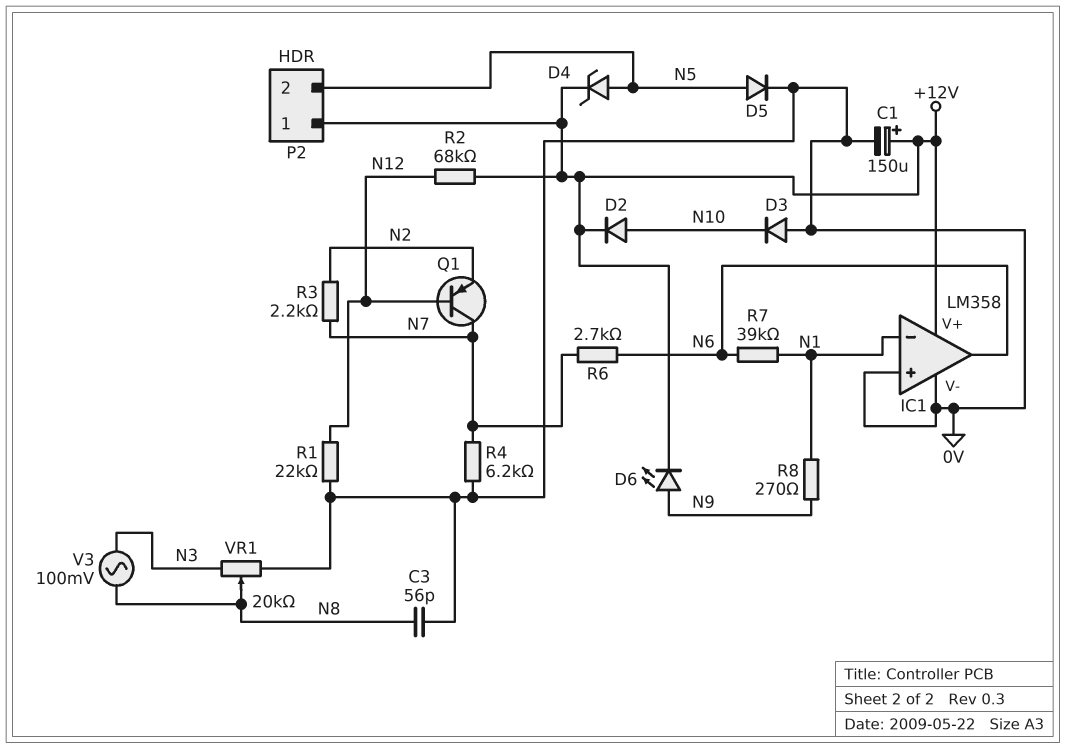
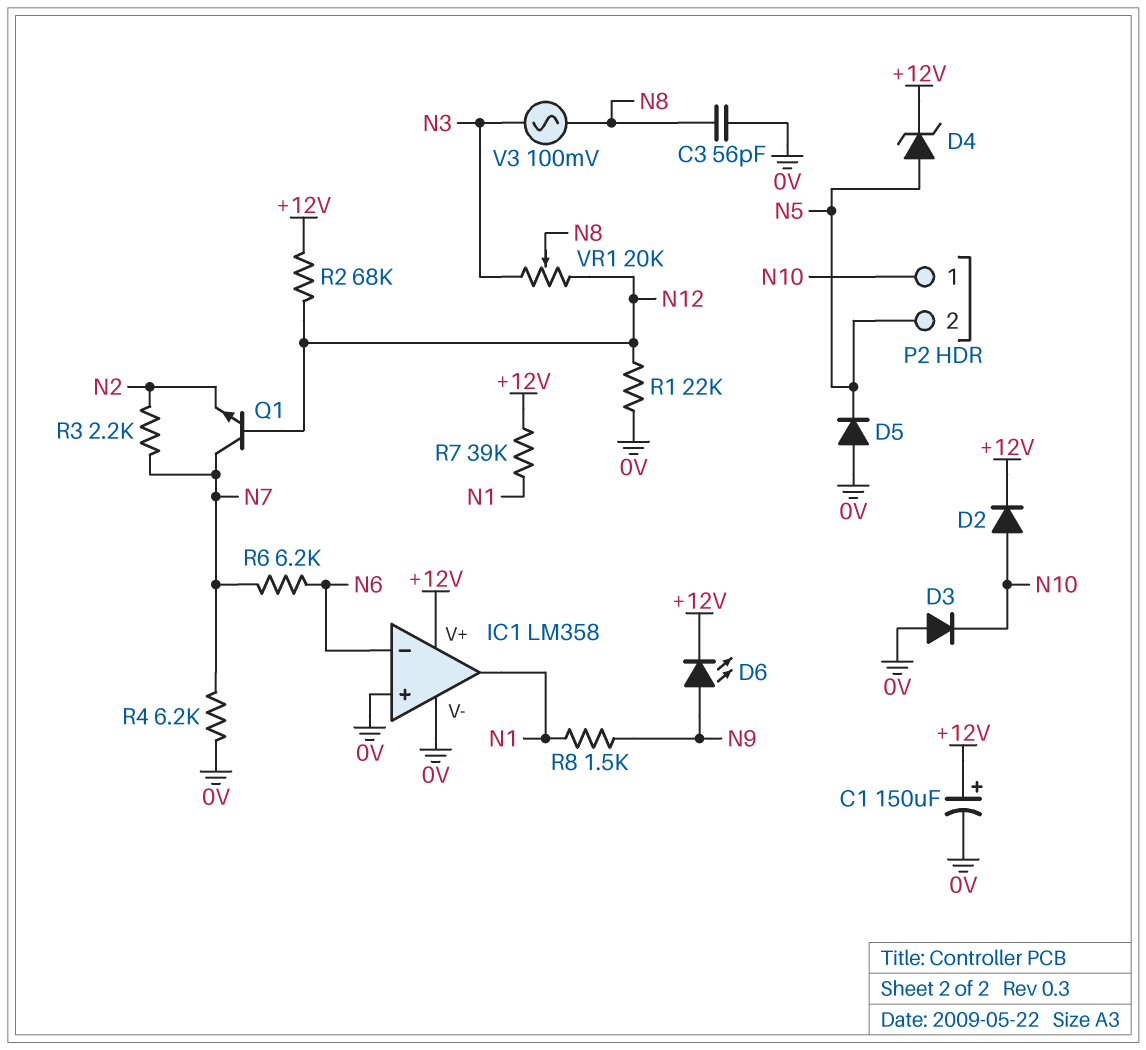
D5: diode (A N5, K 0V) -> diode (A 0V, K N5)
IC1 pin in-: N1 -> N6
IC1 pin out: N6 -> N1
P2 pin 1: +12V -> N10
Q1: PNP (B N12, C N7, E N2) -> NPN (B N12, C N7, E N2)
R6: 2.7k (N6, N7) -> 6.2k (N6, N7)
R7: 39k (N1, N6) -> 39k (+12V, N1)
R8: 270 (N1, N9) -> 1.5k (N1, N9)
VR1: 20k (0V, N3, wiper N8) -> 20k (N3, N12, wiper N8)

